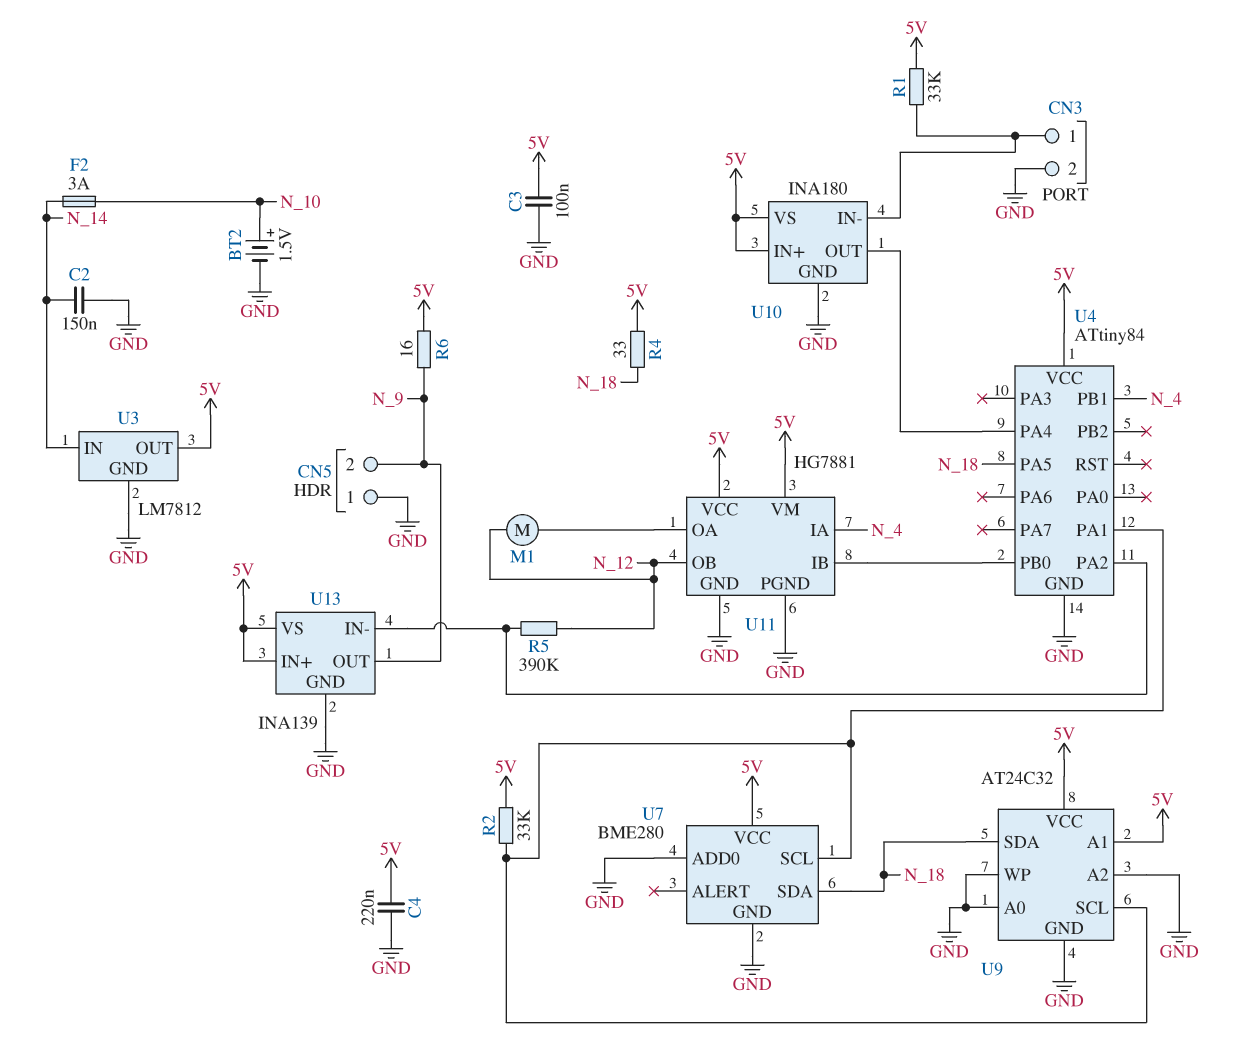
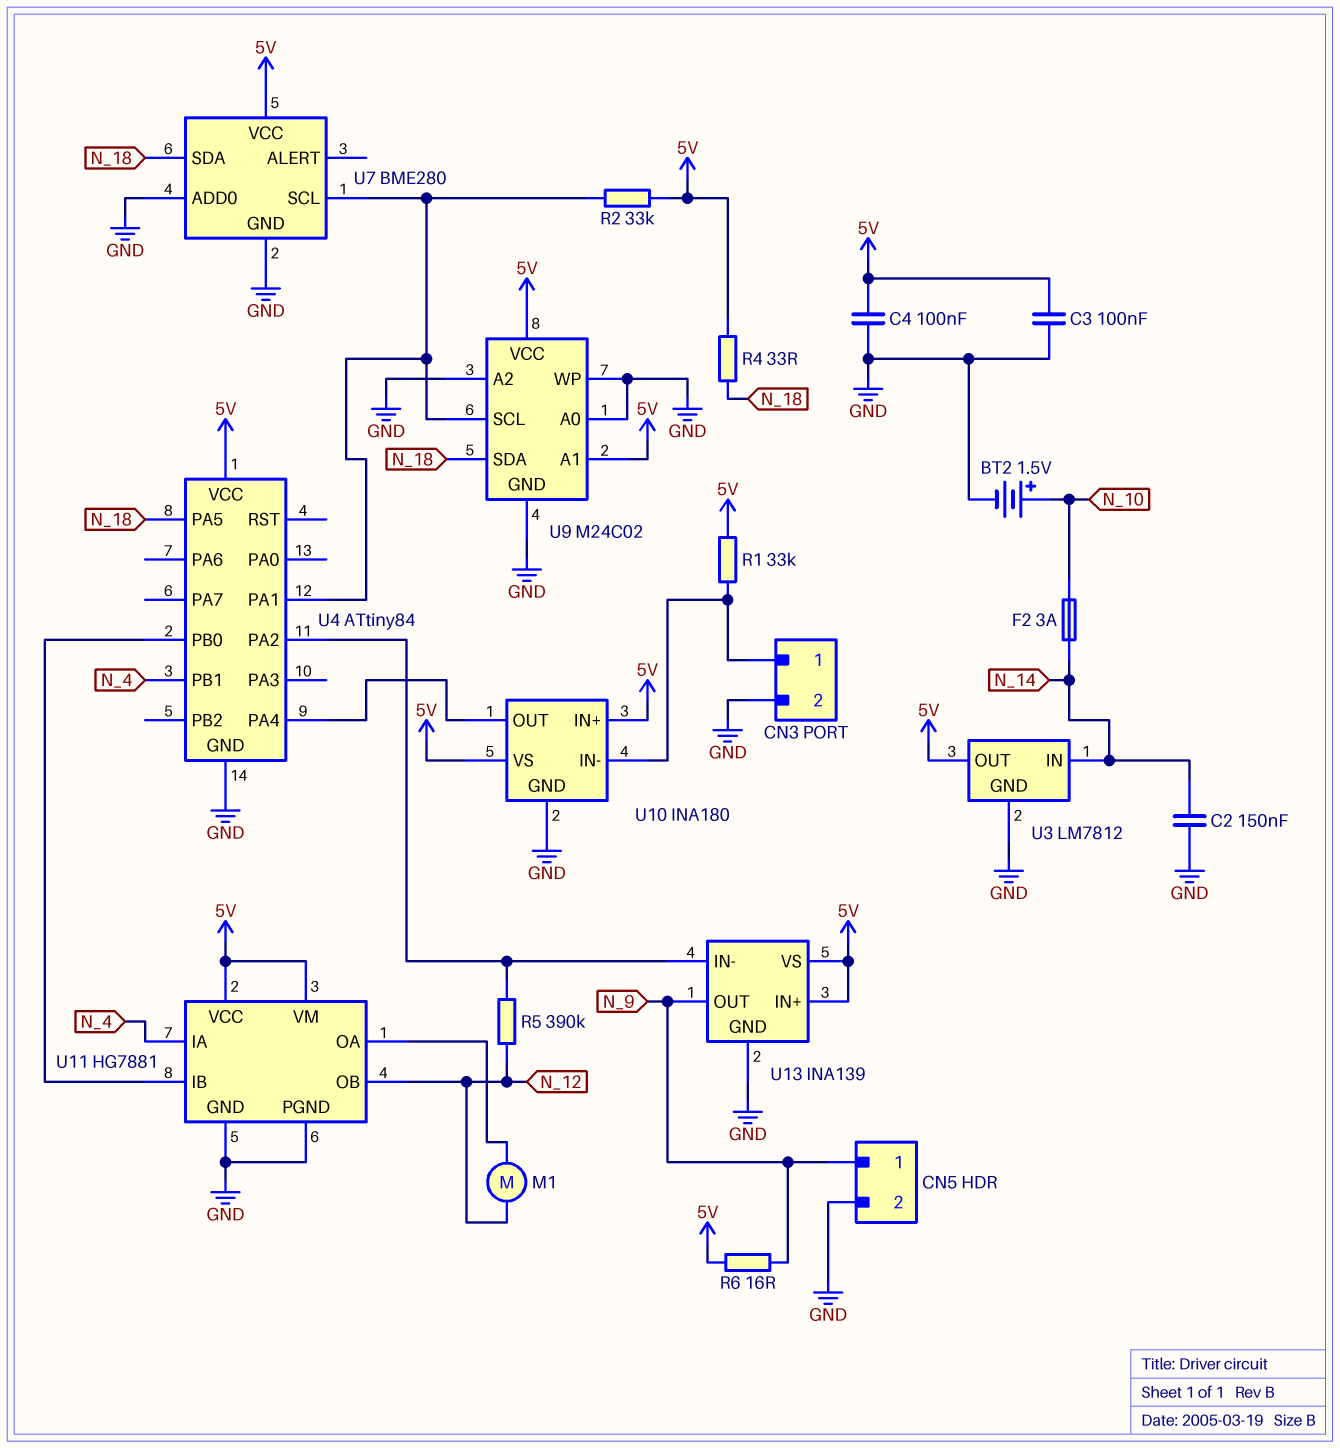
C4: 220nF (5V, GND) -> 100nF (5V, GND)
CN5 pin 1: GND -> N_9
CN5 pin 2: N_9 -> GND
U9: AT24C32 -> M24C02

